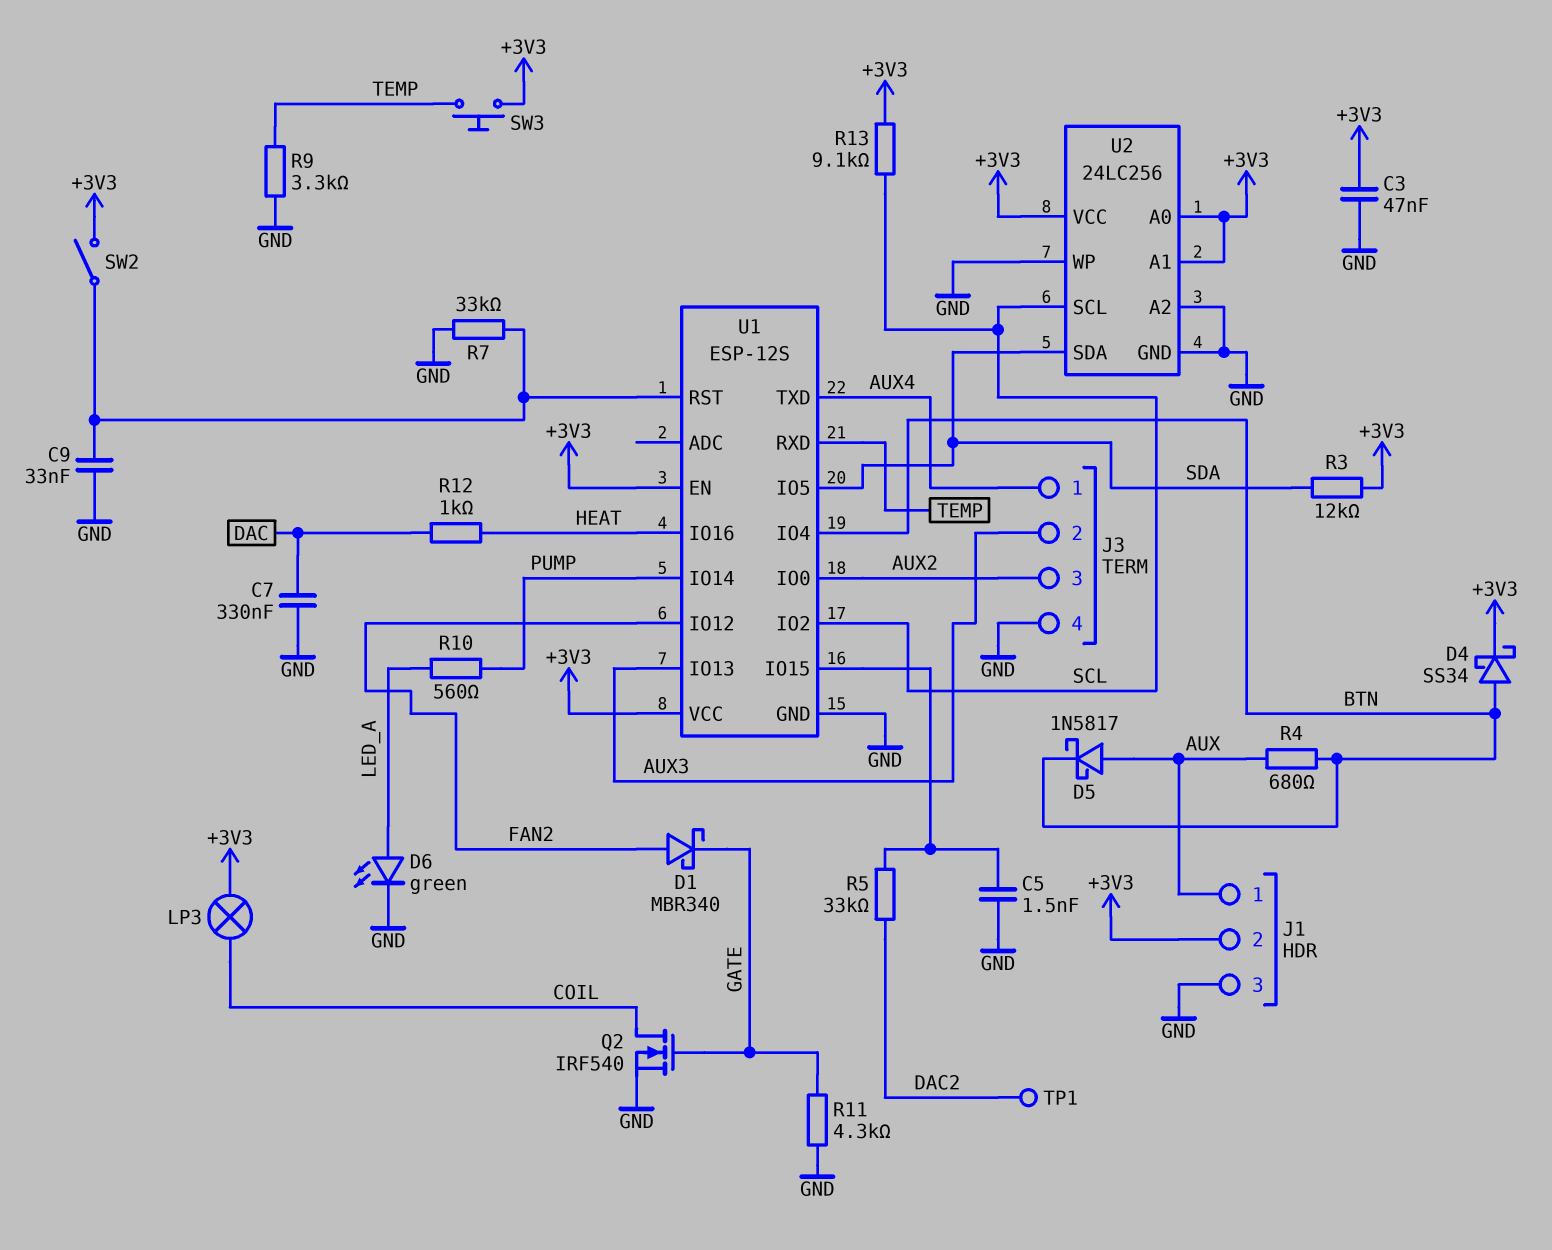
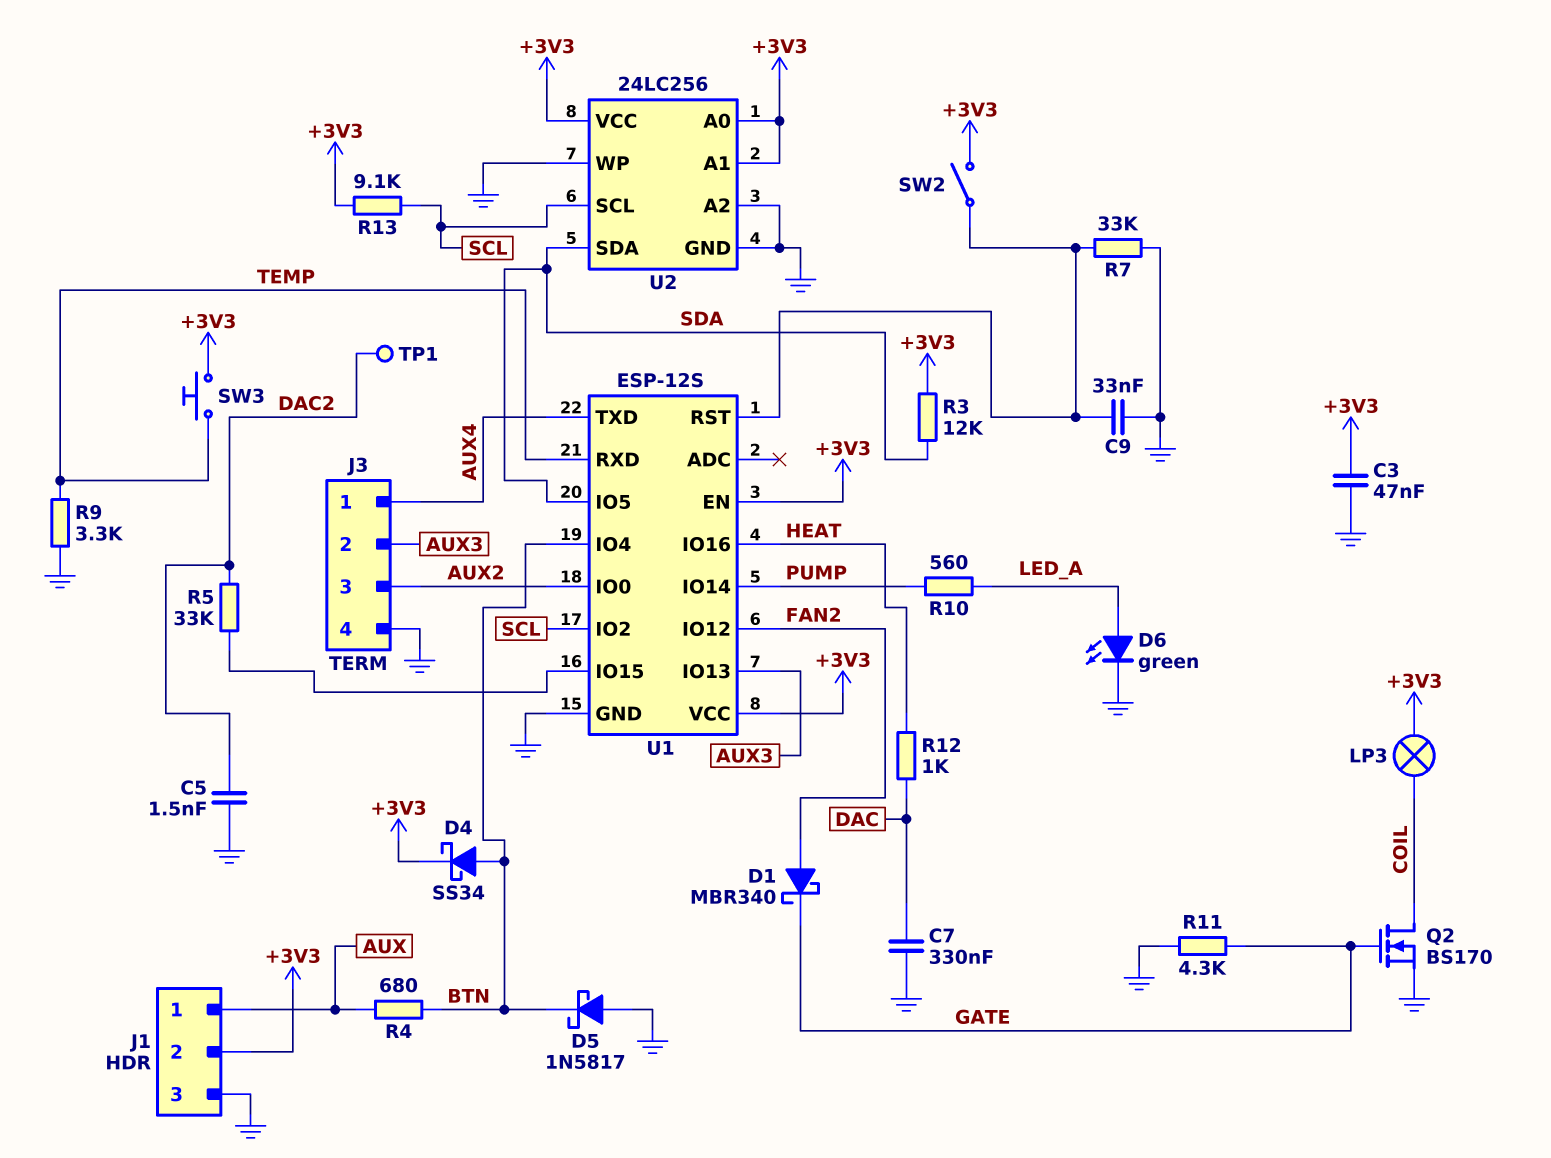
C5: 1.5nF (GND, U1/IO15) -> 1.5nF (DAC2, GND)
D5: schottky 1N5817 (A AUX, K BTN) -> schottky 1N5817 (A GND, K BTN)
Q2: NMOS IRF540 (G GATE, D COIL, S GND) -> NMOS BS170 (G GATE, D COIL, S GND)

